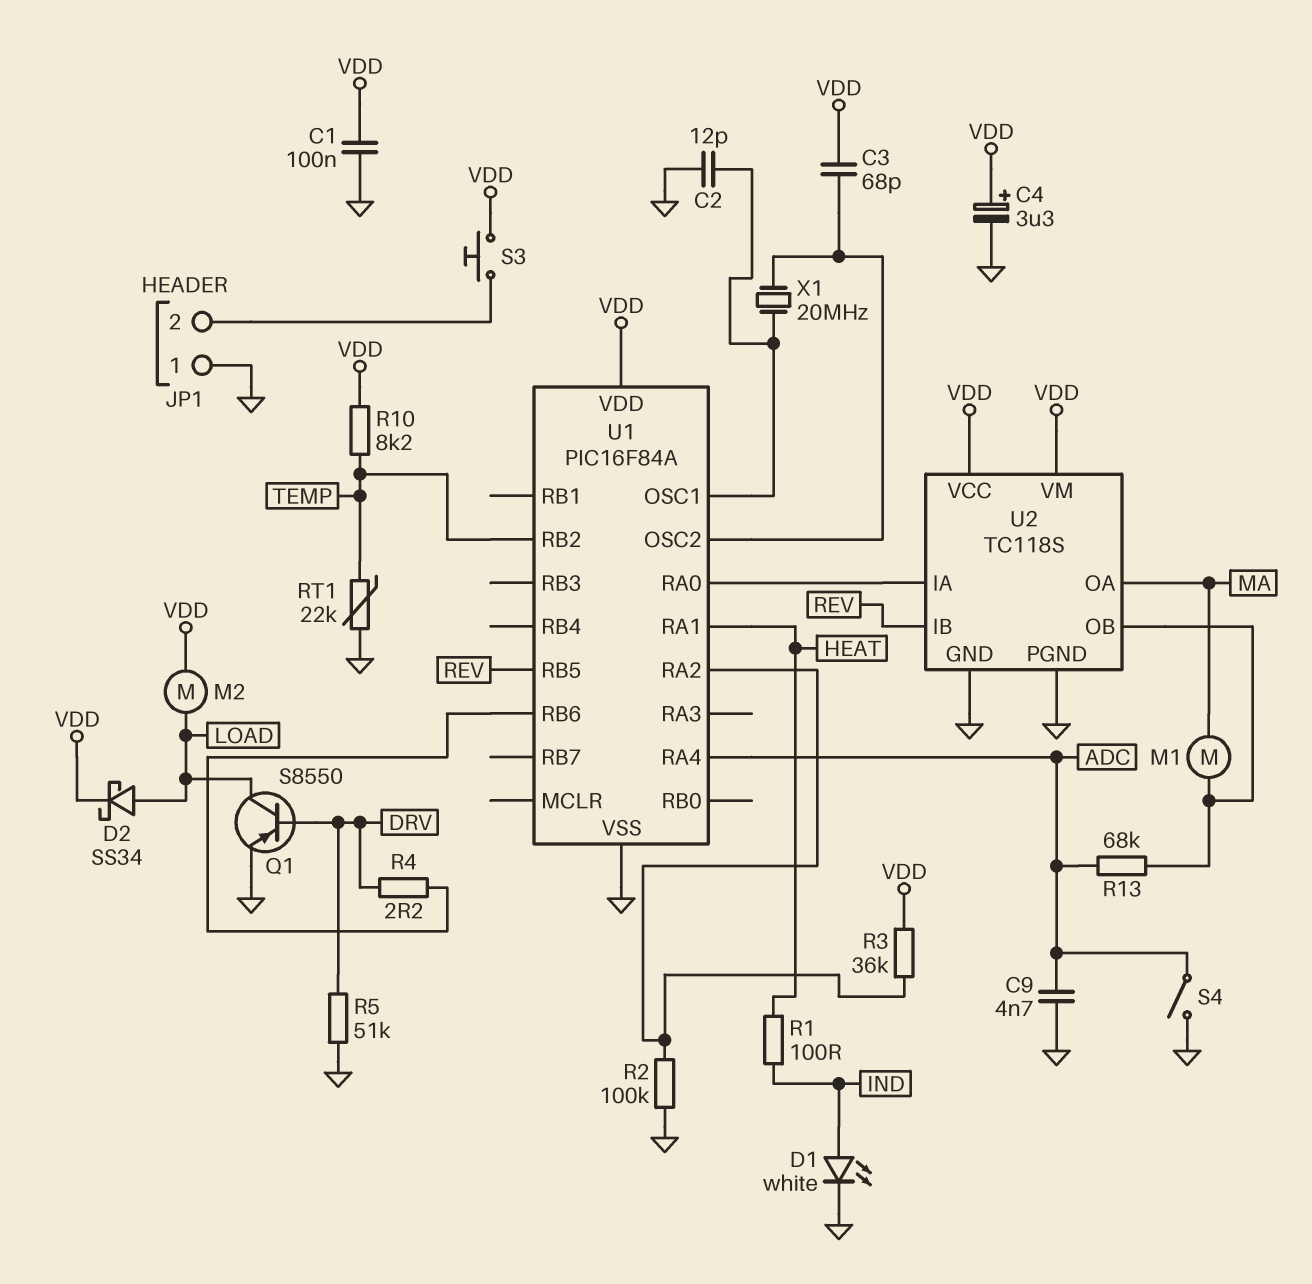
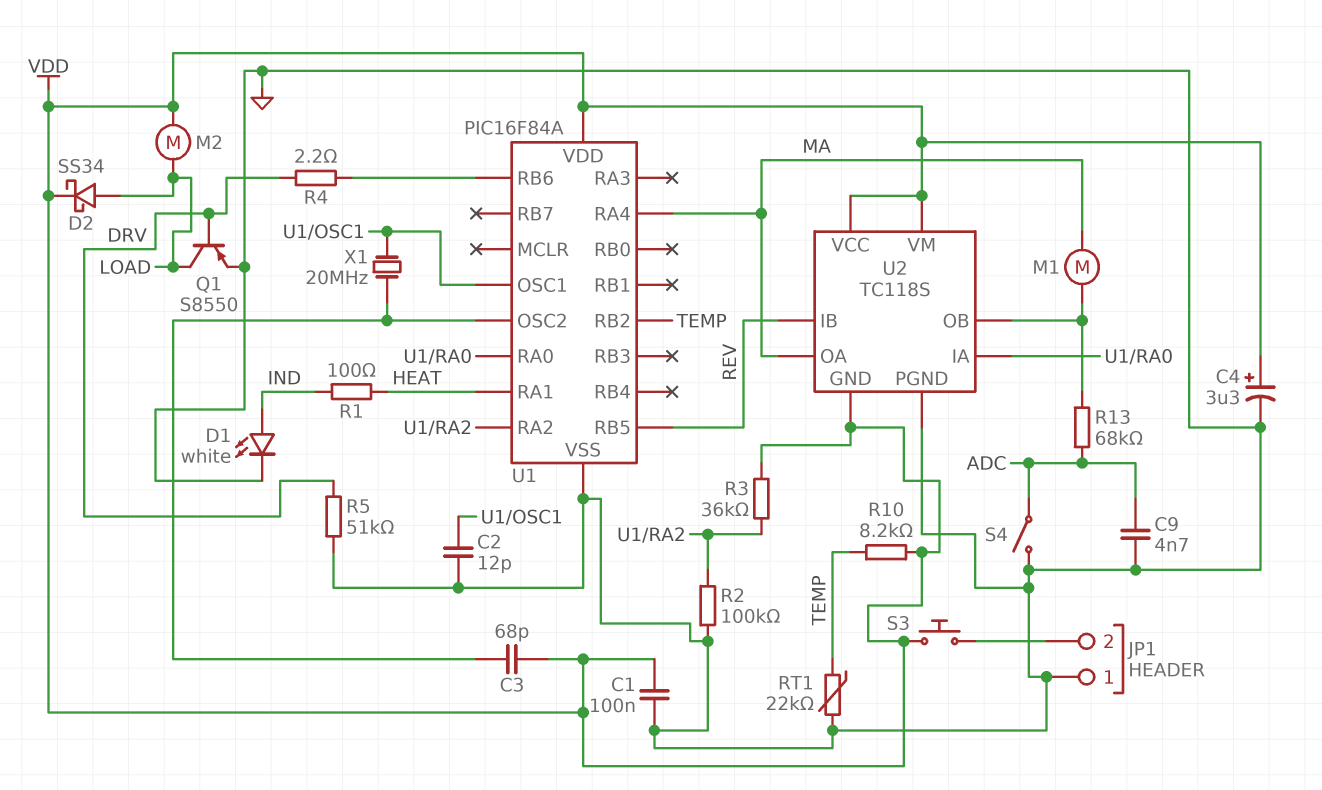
U1 pin RA4: ADC -> MA
U2 pin GND: GND -> VDD

